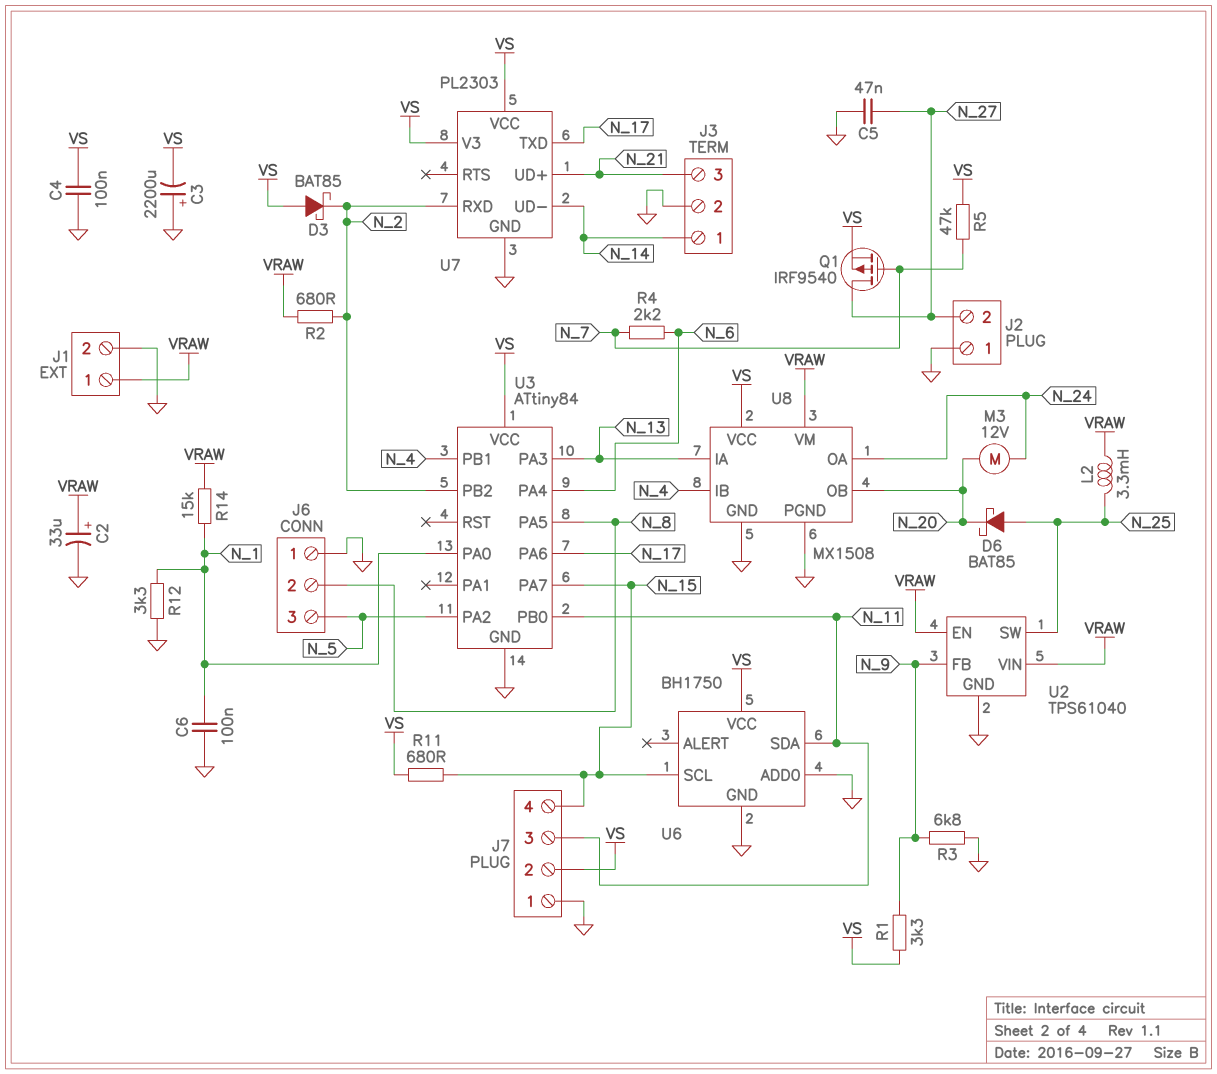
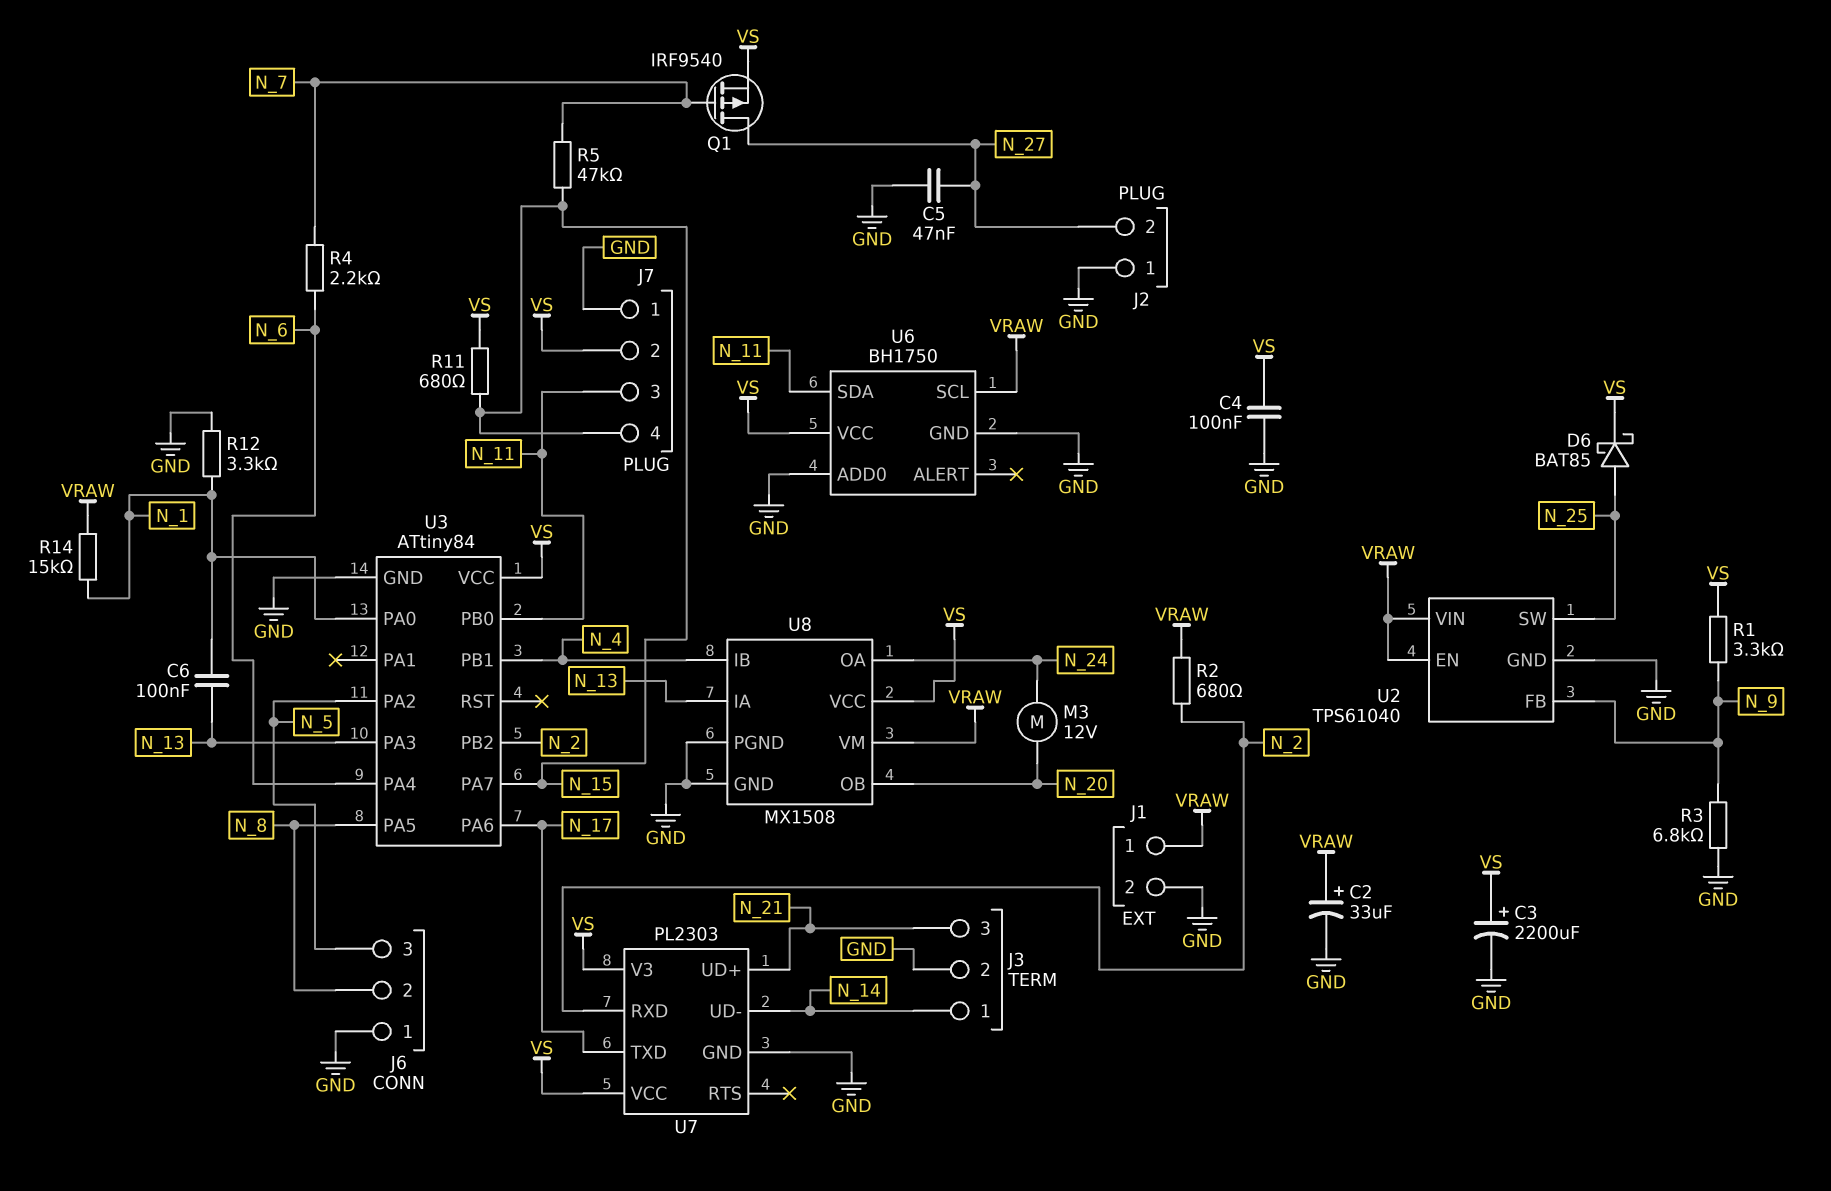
C3: 2200uF (plus GND, minus VS) -> 2200uF (plus VS, minus GND)
C6: 100nF (GND, N_1) -> 100nF (N_1, N_13)
D3: schottky BAT85 (A VS, K N_2) -> none
D6: schottky BAT85 (A N_25, K N_20) -> schottky BAT85 (A N_25, K VS)
L2: 3.3mH (N_25, VRAW) -> none
R5: 47k (N_7, VS) -> 47k (N_7, N_15)
U6 pin SCL: N_15 -> VRAW

